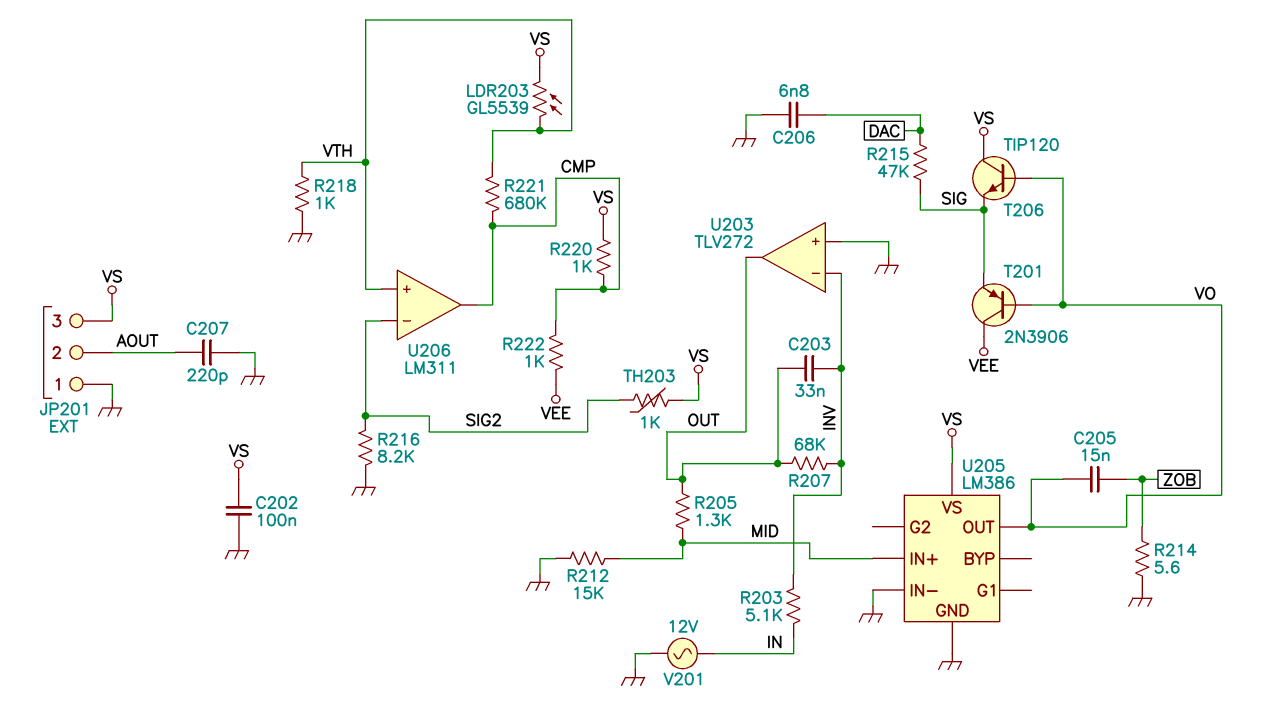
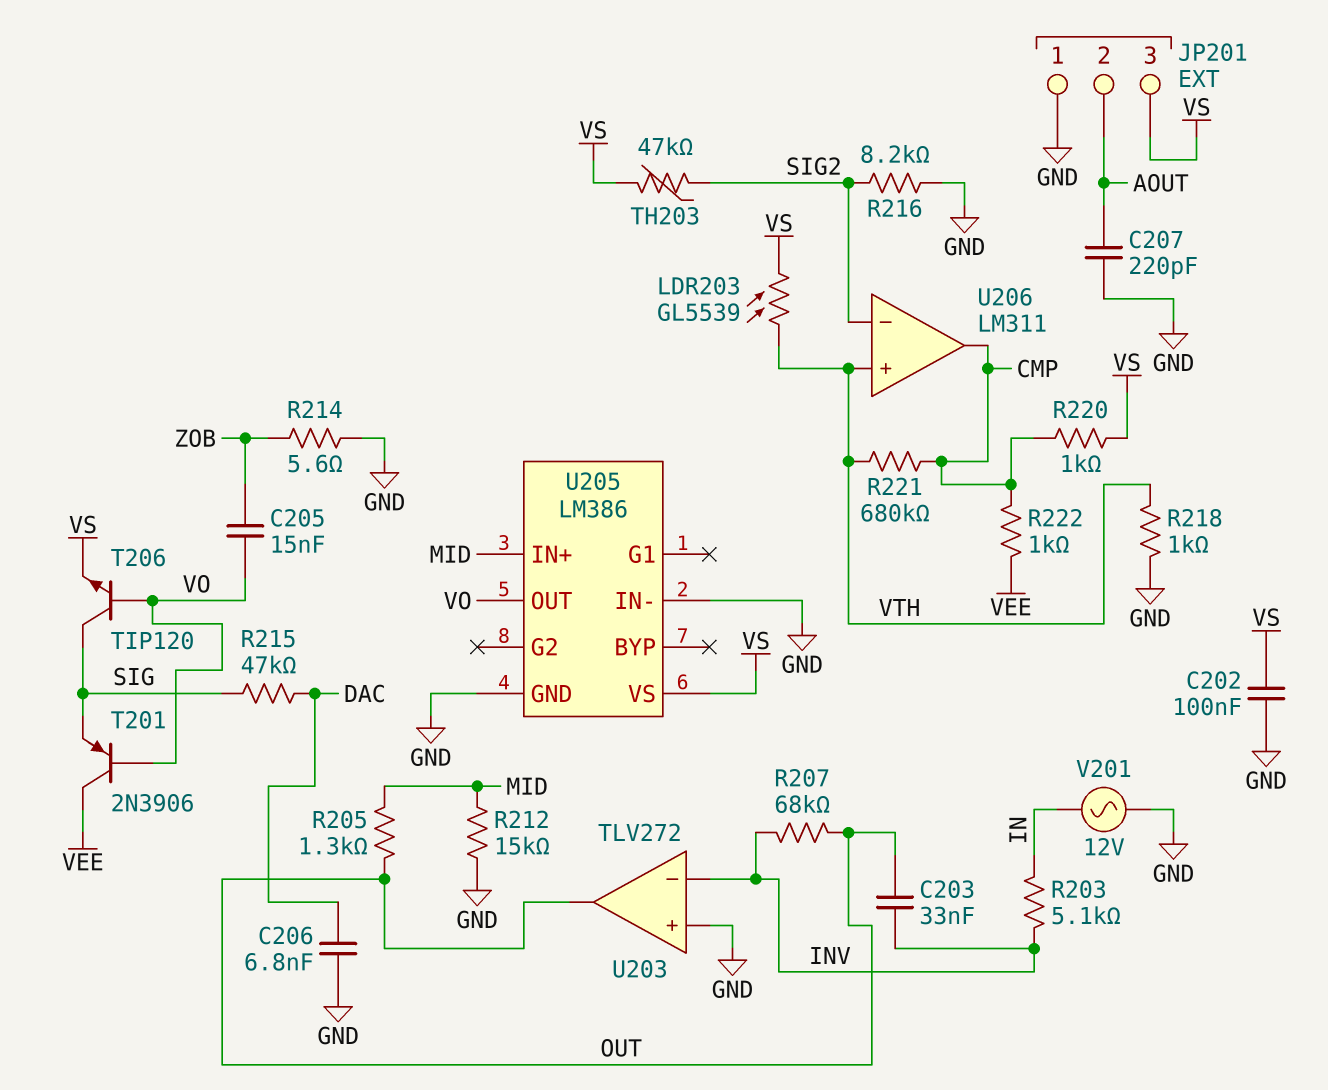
T206: NPN TIP120 (B VO, C VS, E SIG) -> NPN TIP120 (B VO, C SIG, E VS)
TH203: 1k (SIG2, VS) -> 47k (SIG2, VS)

